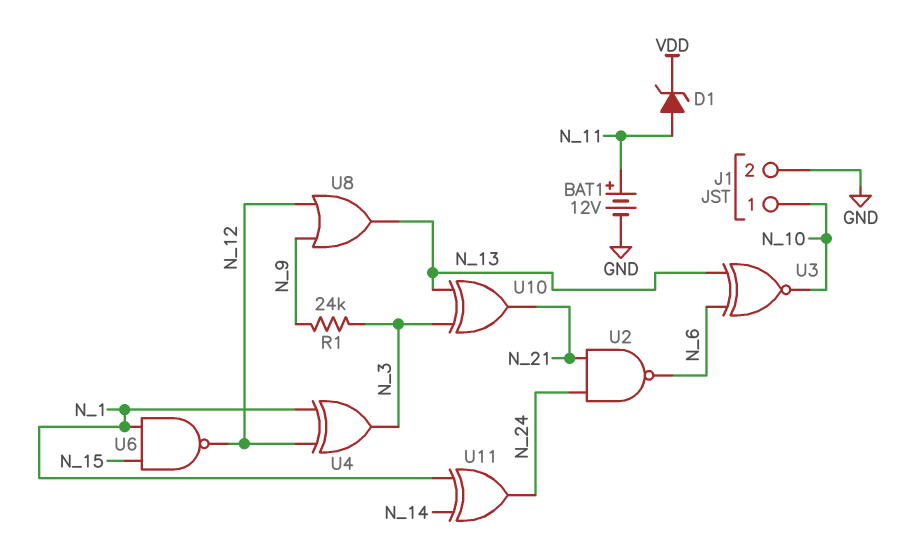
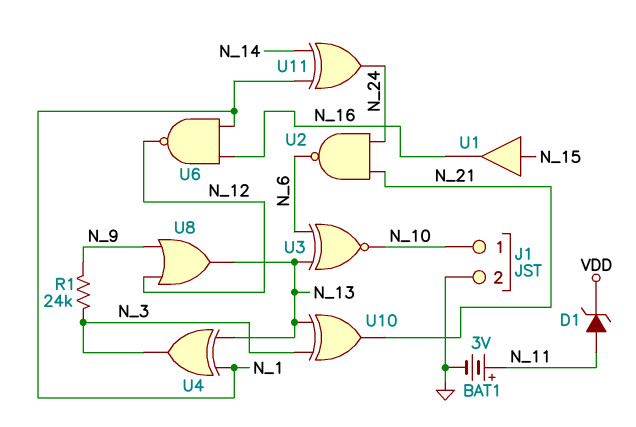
BAT1: 12V (plus N_11, minus GND) -> 3V (plus N_11, minus GND)
U1: none -> buffer (in N_15, out N_16)
U4: XOR (in N_1, in N_12, out N_3) -> XOR (in N_1, in N_13, out N_3)
U6: NAND (in N_1, in N_15, out N_12) -> NAND (in N_1, in N_16, out N_12)

